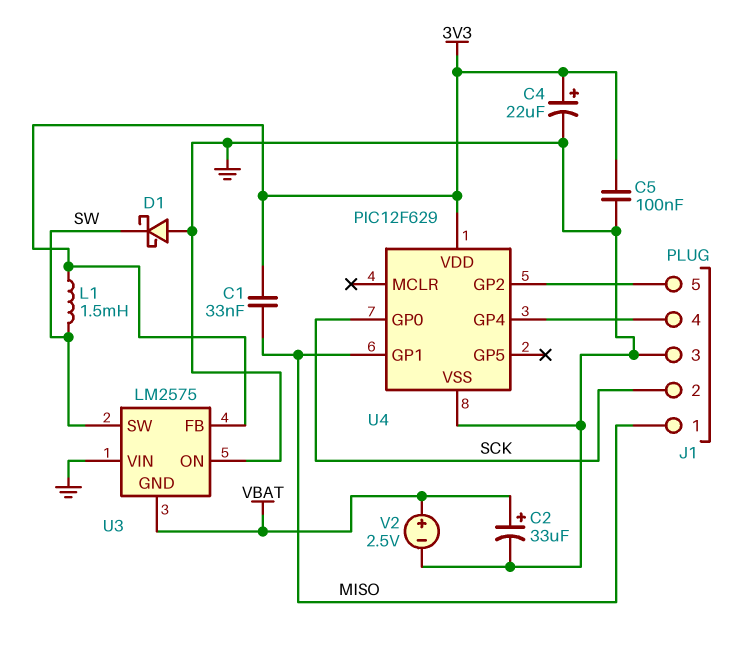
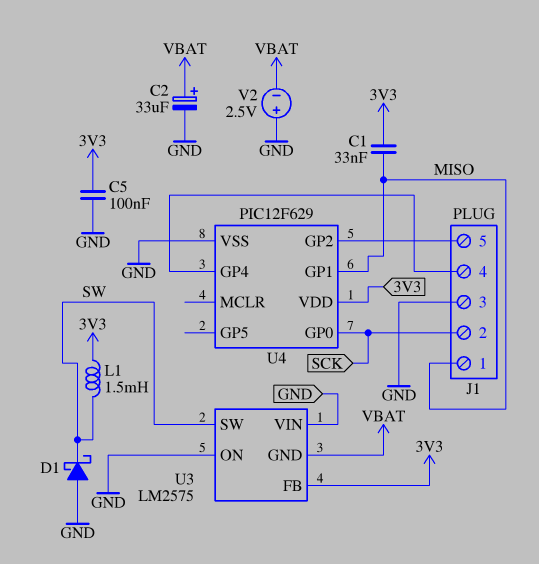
C4: 22uF (plus 3V3, minus GND) -> none
V2: 2.5V (plus VBAT, minus GND) -> 2.5V (plus GND, minus VBAT)

